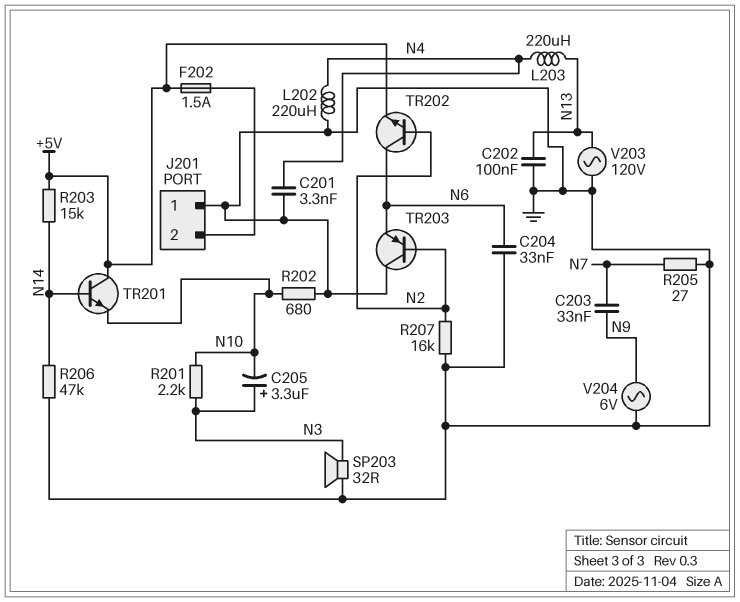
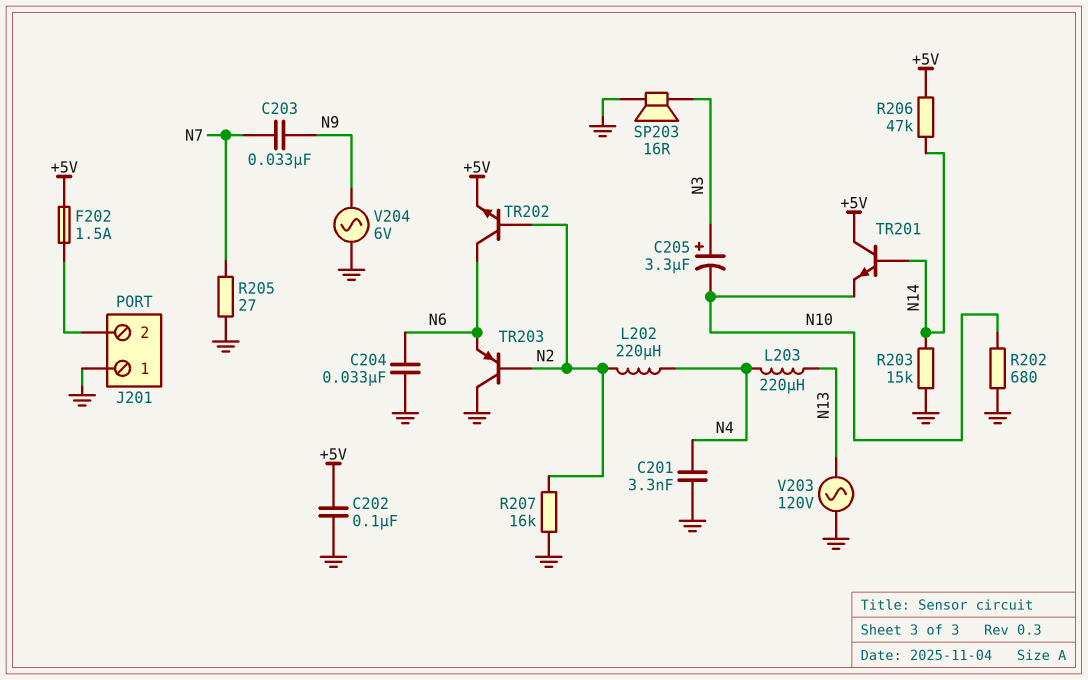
C202: 100nF (GND, N13) -> 100nF (+5V, GND)
L202: 220uH (GND, N4) -> 220uH (N2, N4)
R201: 2.2k (N3, N10) -> none
R203: 15k (+5V, N14) -> 15k (GND, N14)
R206: 47k (GND, N14) -> 47k (+5V, N14)
SP203: speaker 32R (GND, N3) -> speaker 16R (GND, N3)

